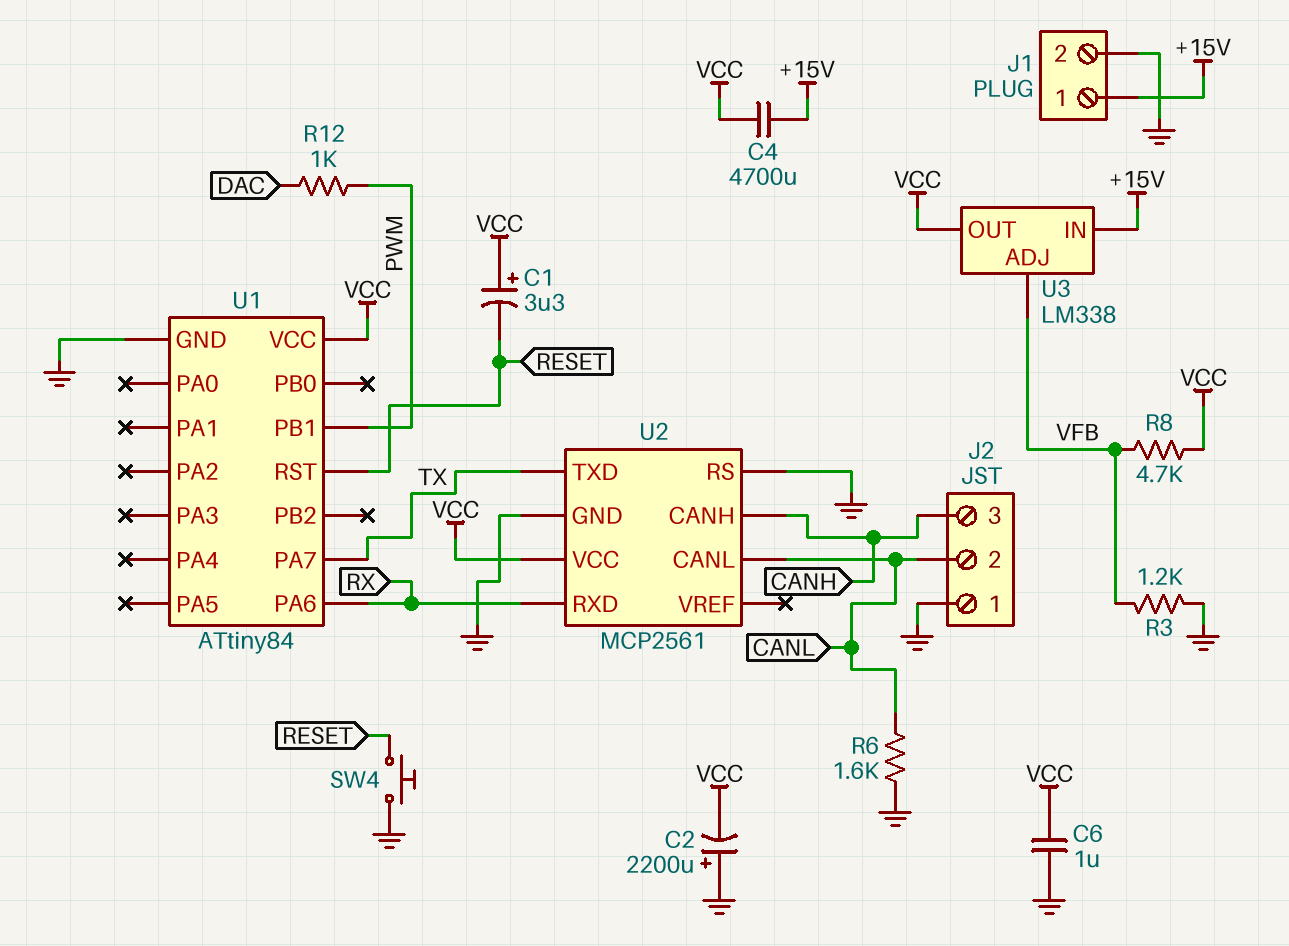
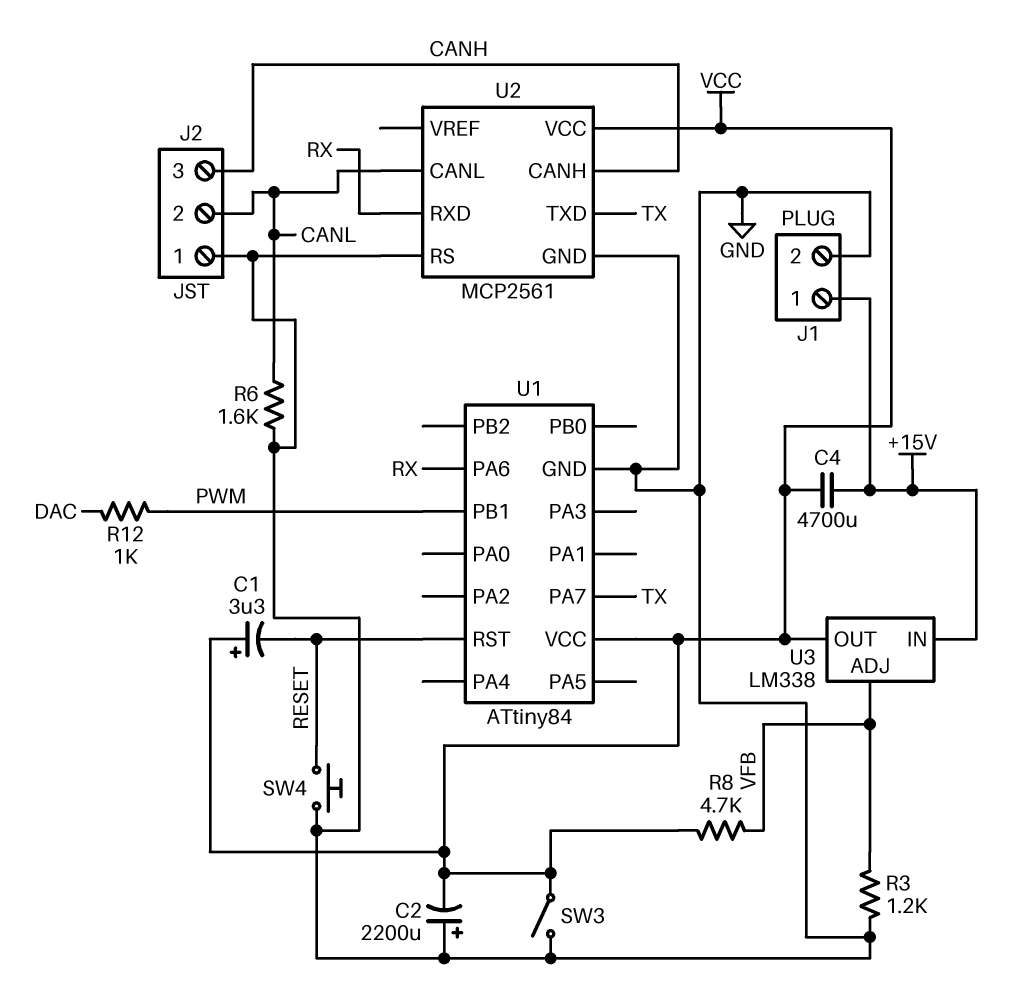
C6: 1uF (GND, VCC) -> none
SW3: none -> switch (GND, VCC)

